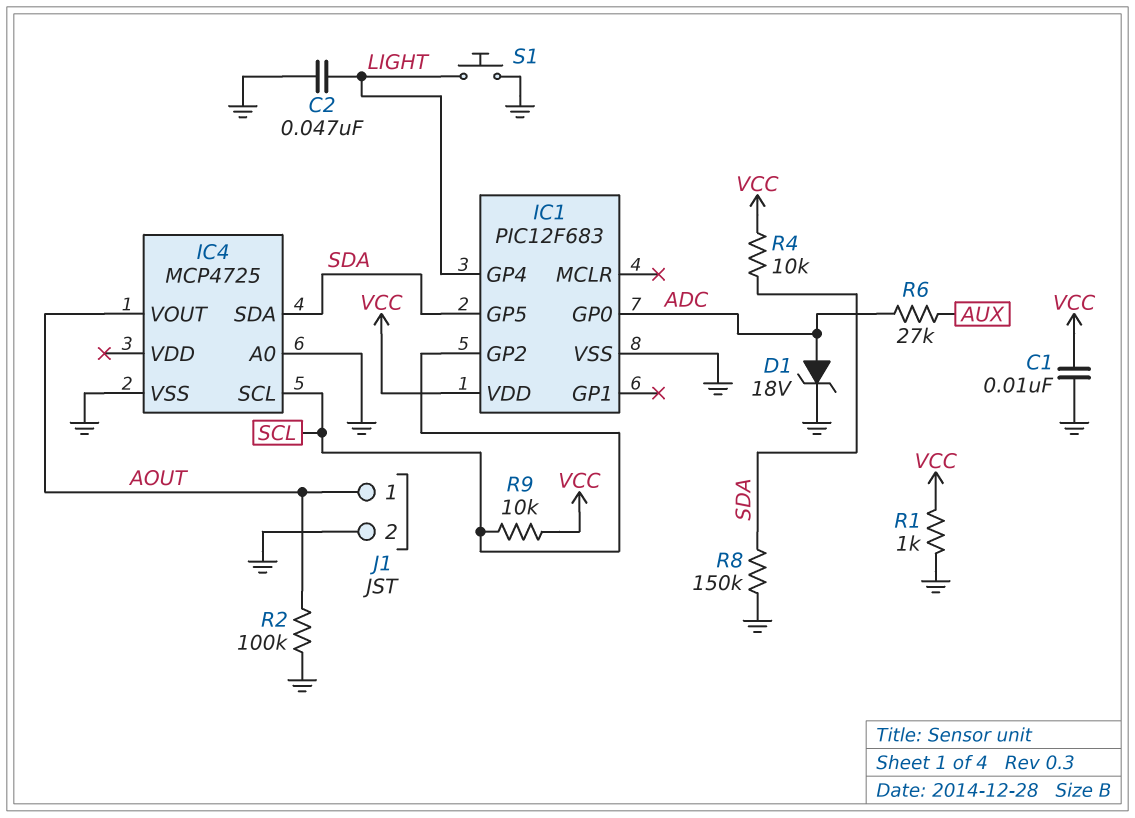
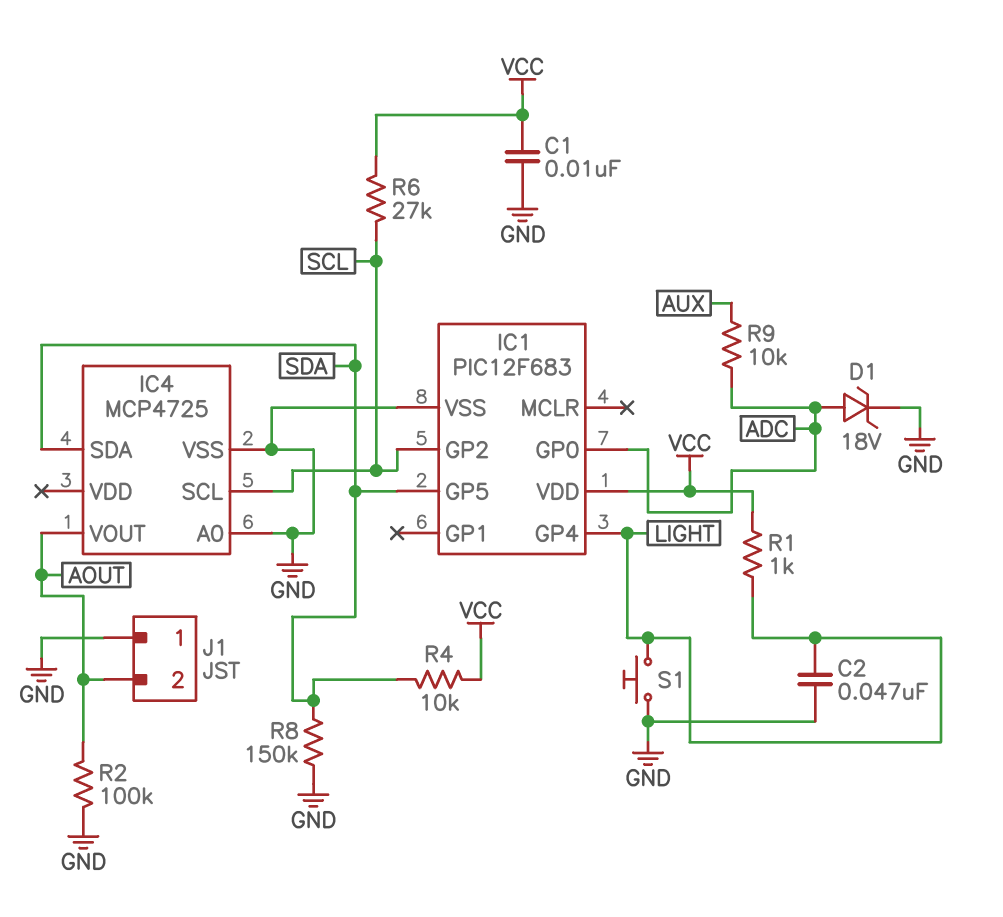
J1 pin 1: AOUT -> GND
J1 pin 2: GND -> AOUT
R1: 1k (GND, VCC) -> 1k (LIGHT, VCC)
R6: 27k (ADC, AUX) -> 27k (SCL, VCC)
R9: 10k (SCL, VCC) -> 10k (ADC, AUX)

